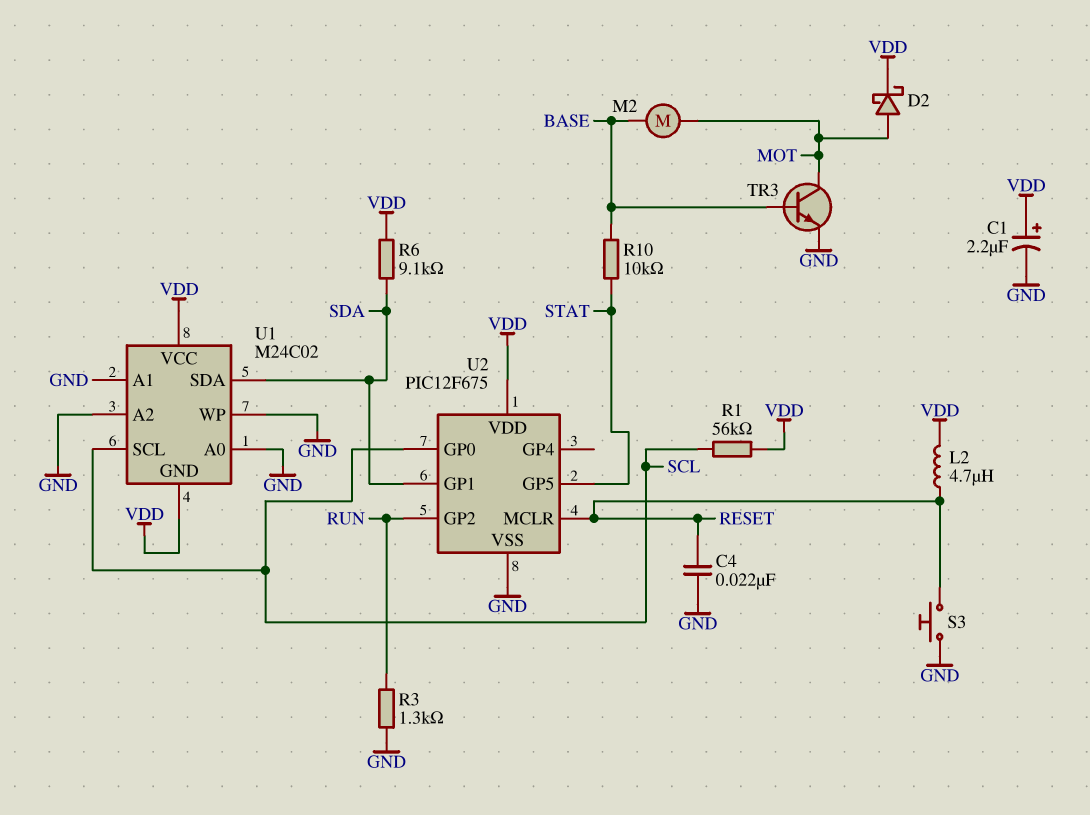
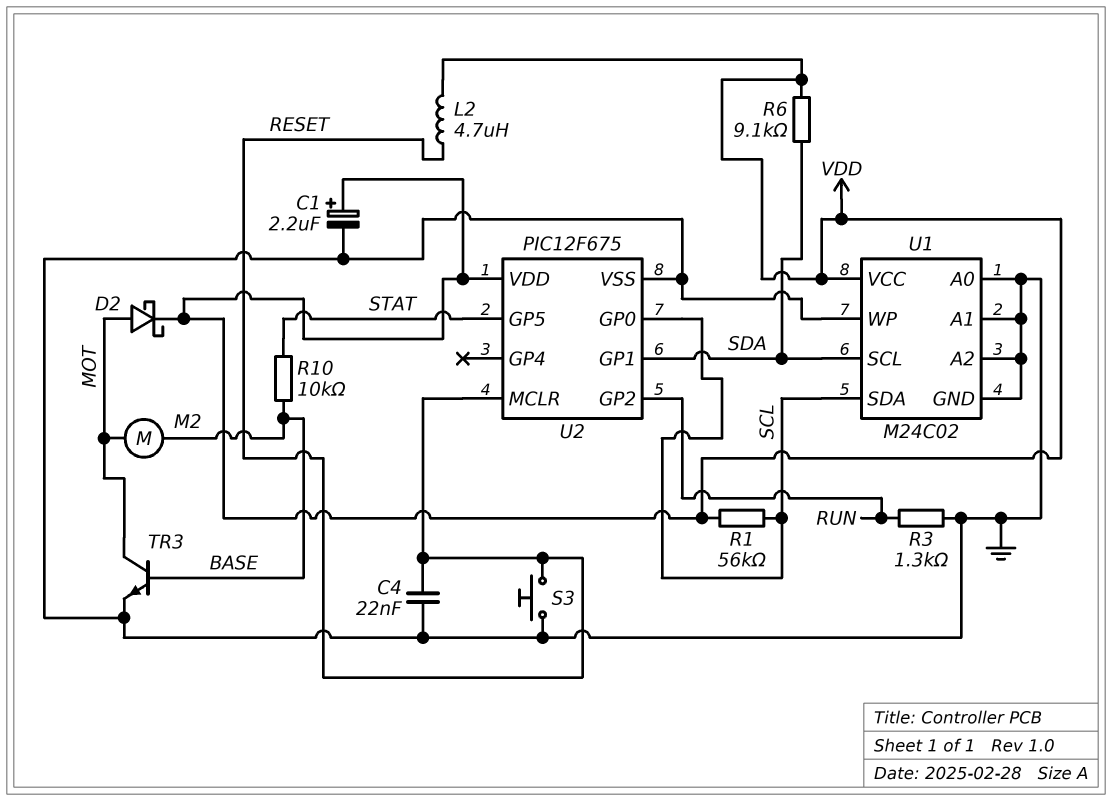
U1 pin GND: VDD -> GND
U1 pin SCL: SCL -> SDA
U1 pin SDA: SDA -> SCL

